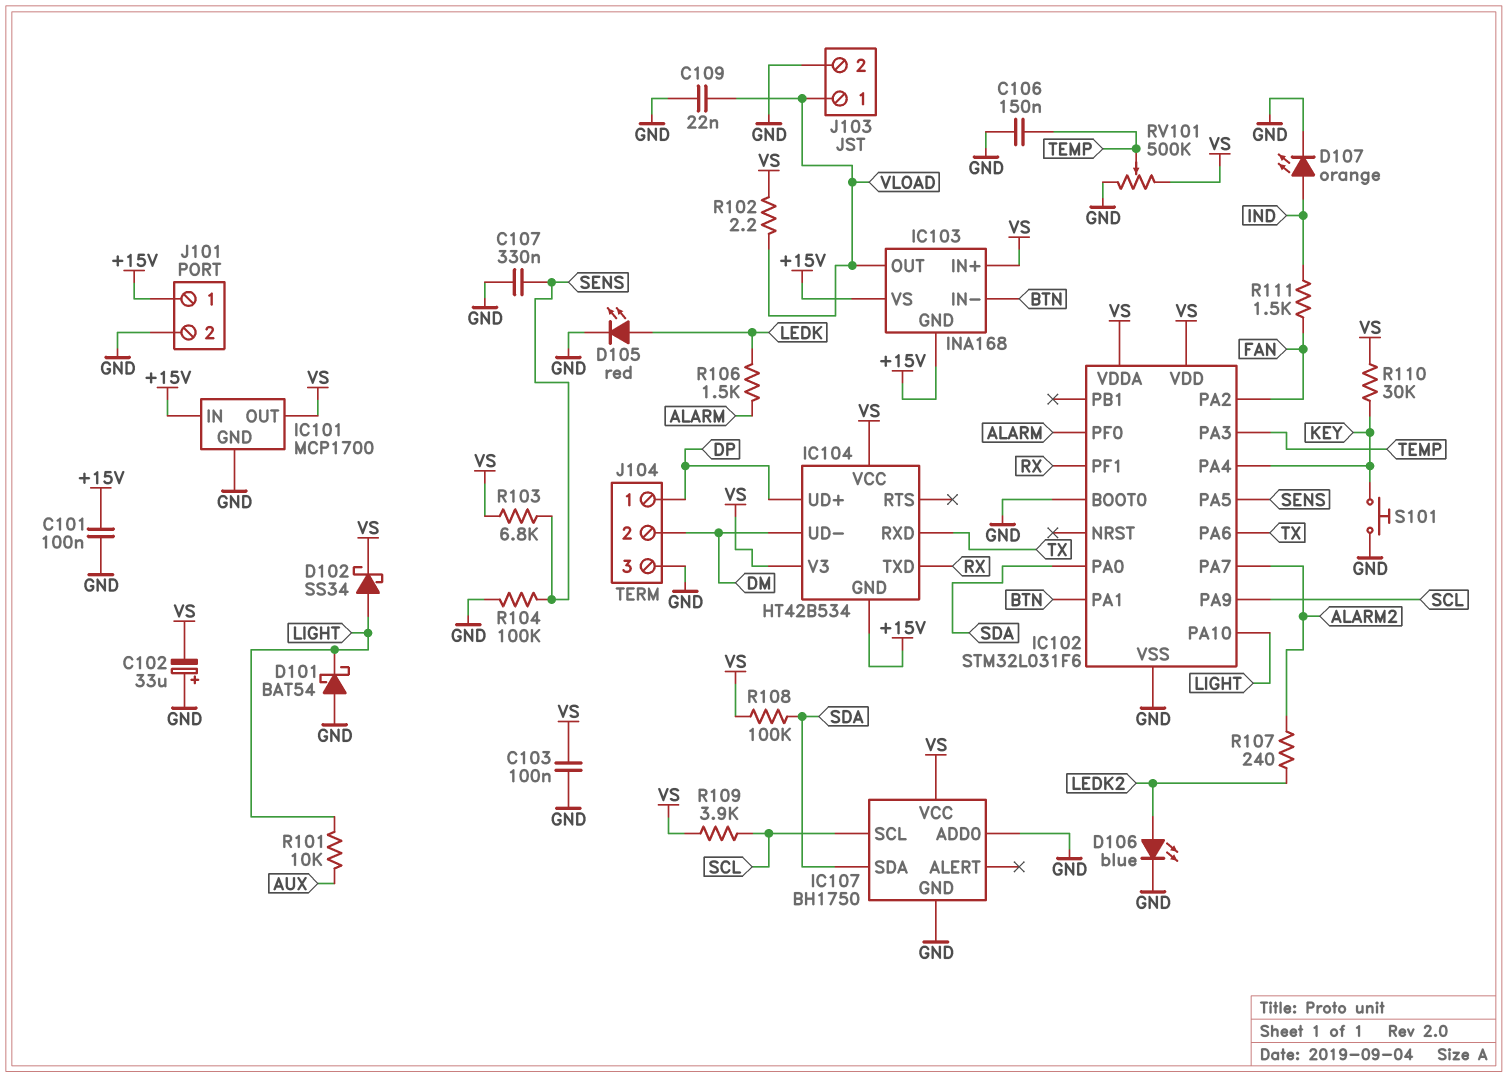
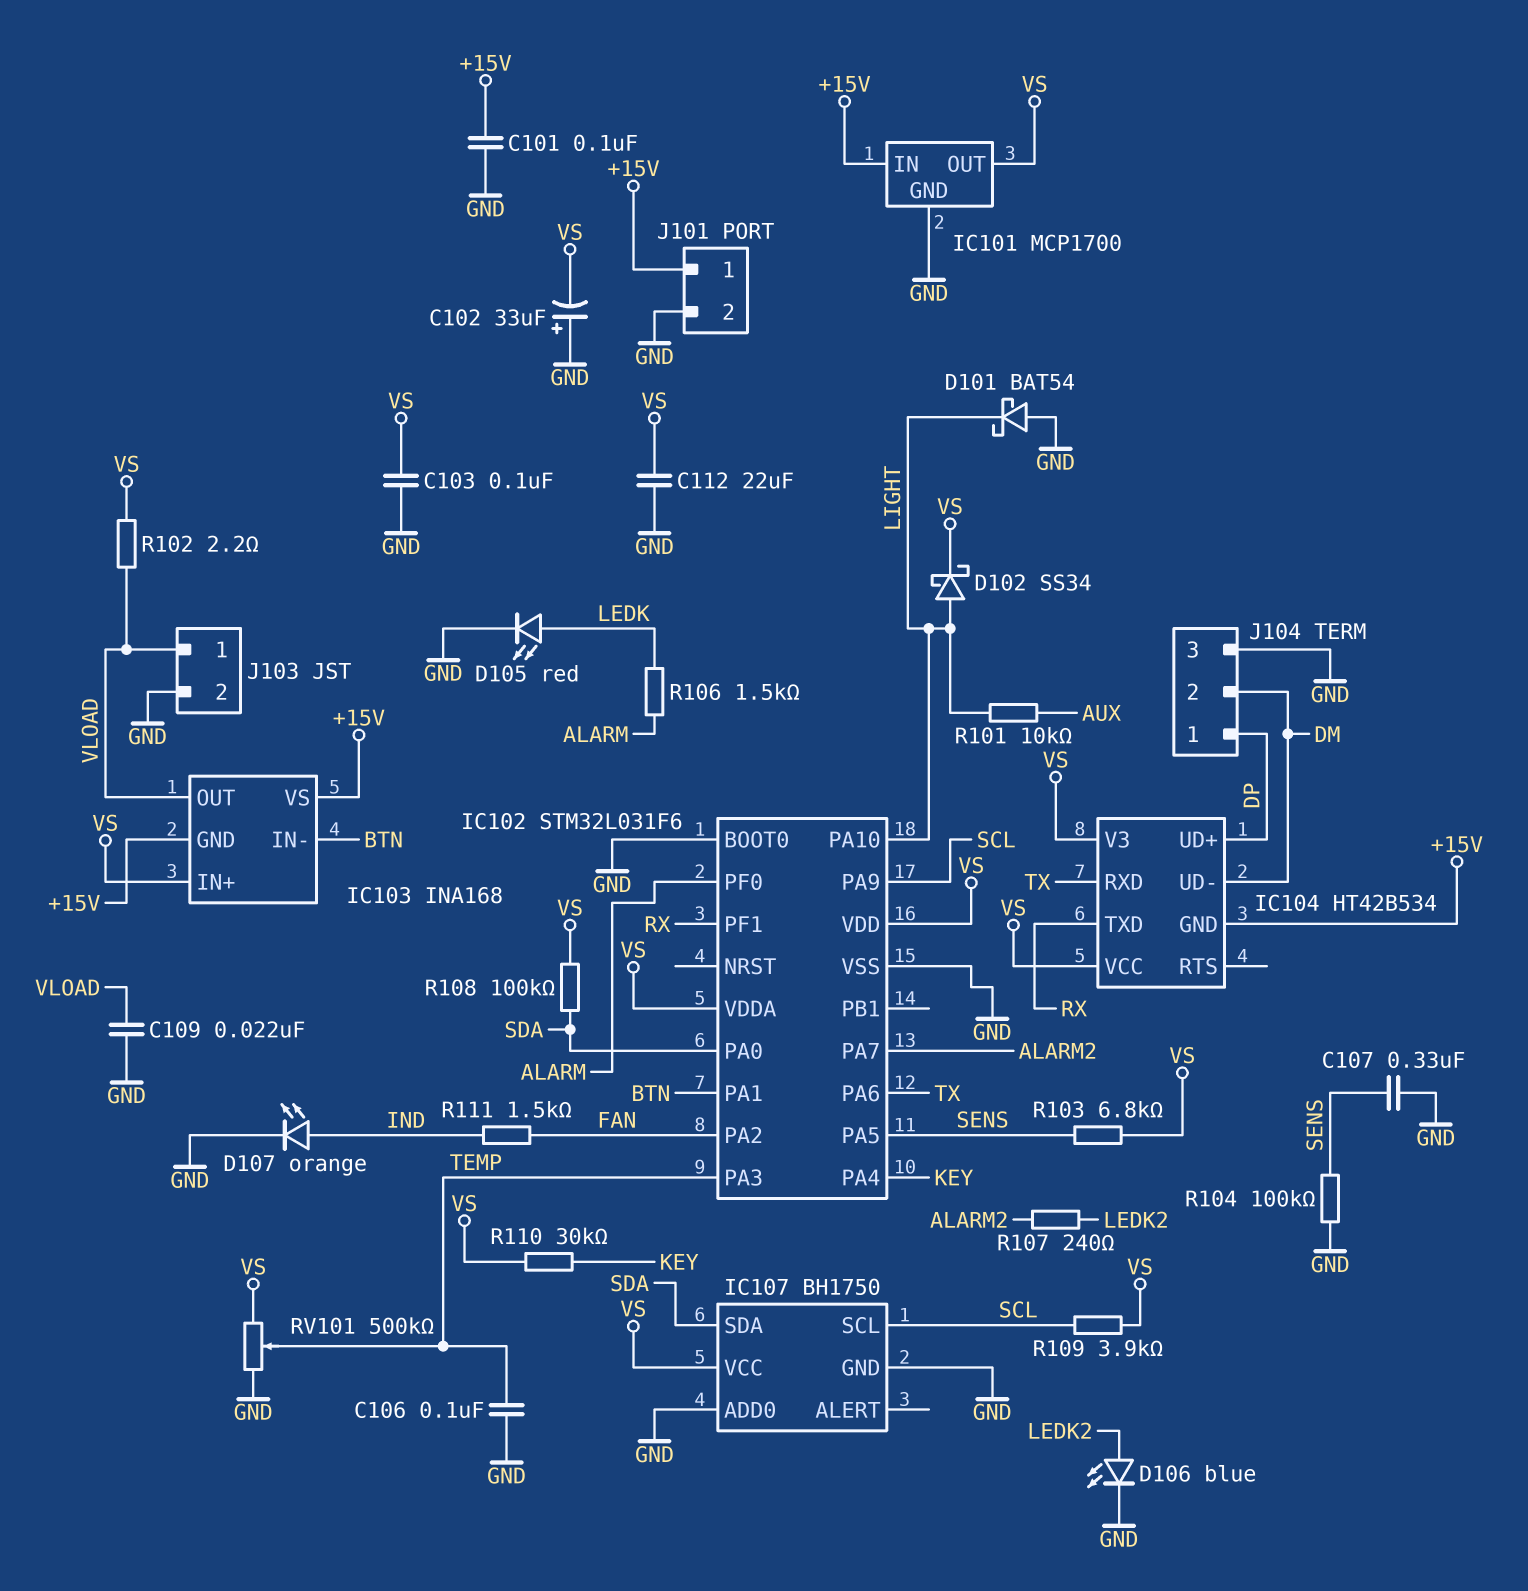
C106: 150nF (GND, TEMP) -> 100nF (GND, TEMP)
C112: none -> 22uF (GND, VS)
S101: button (GND, KEY) -> none

